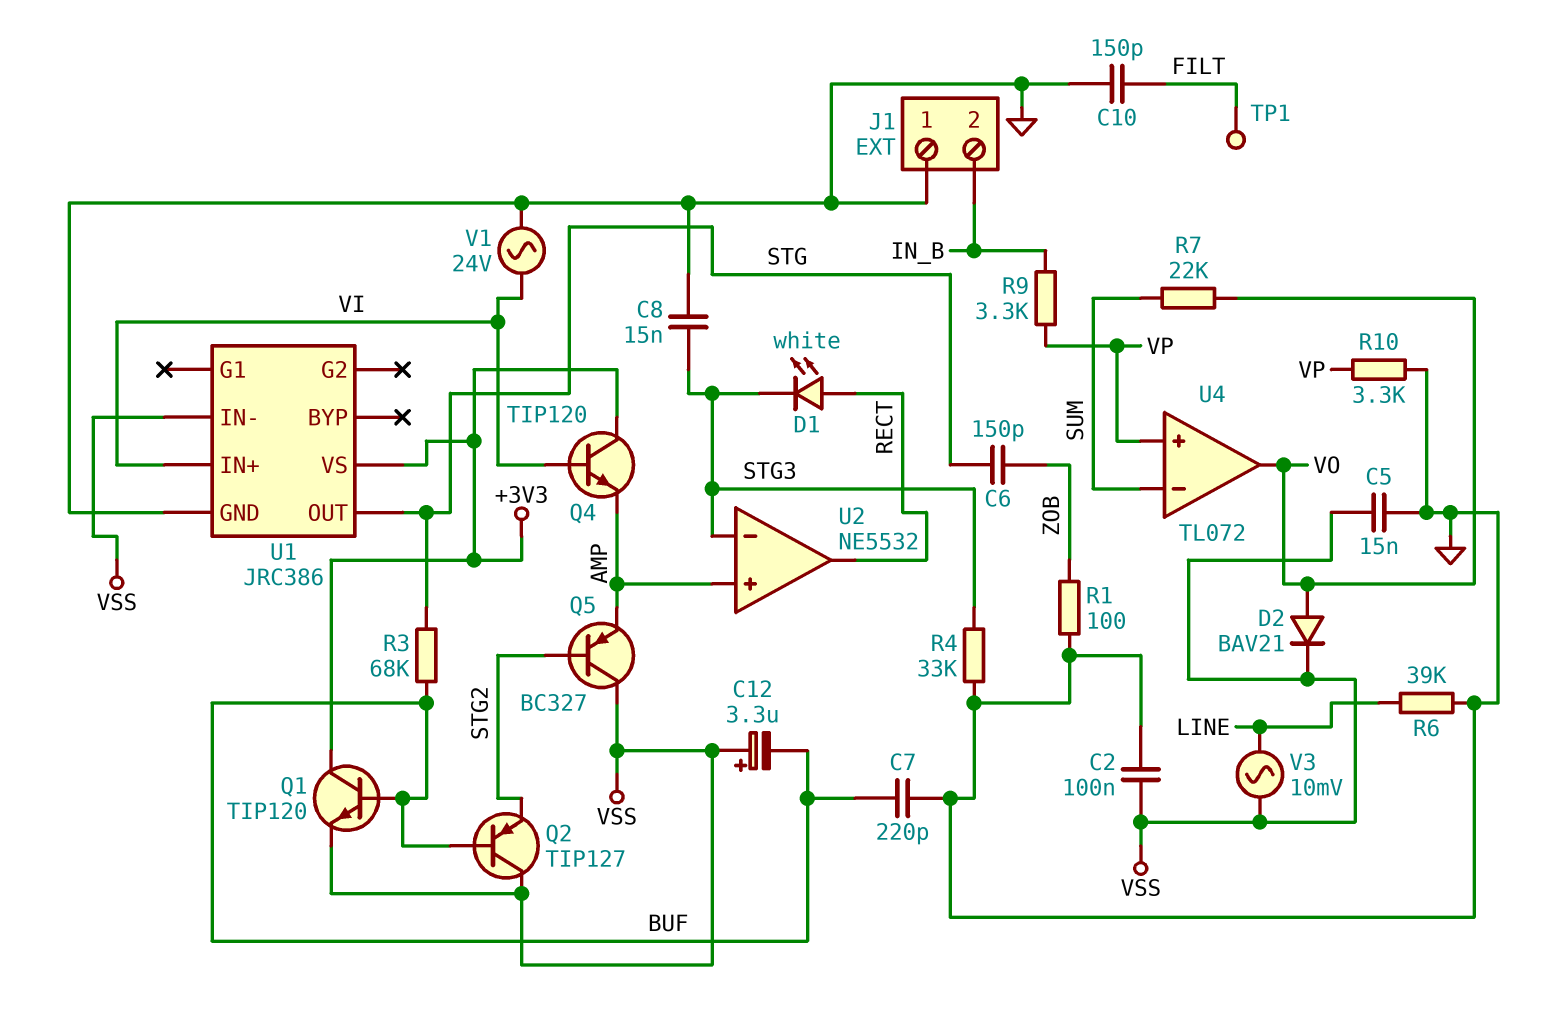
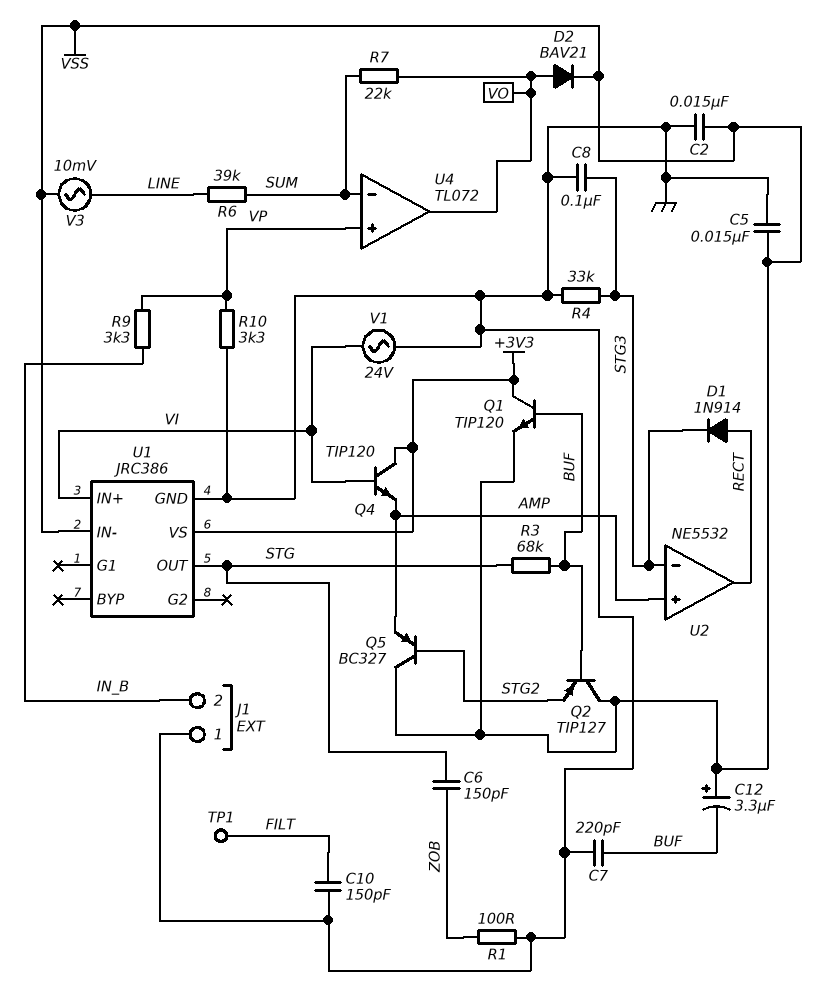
C2: 100nF (GND, VSS) -> 15nF (GND, VSS)
C8: 15nF (GND, STG3) -> 100nF (GND, STG3)
D1: LED white (A RECT, K STG3) -> diode 1N914 (A RECT, K STG3)
R6: 39k (GND, LINE) -> 39k (LINE, SUM)

